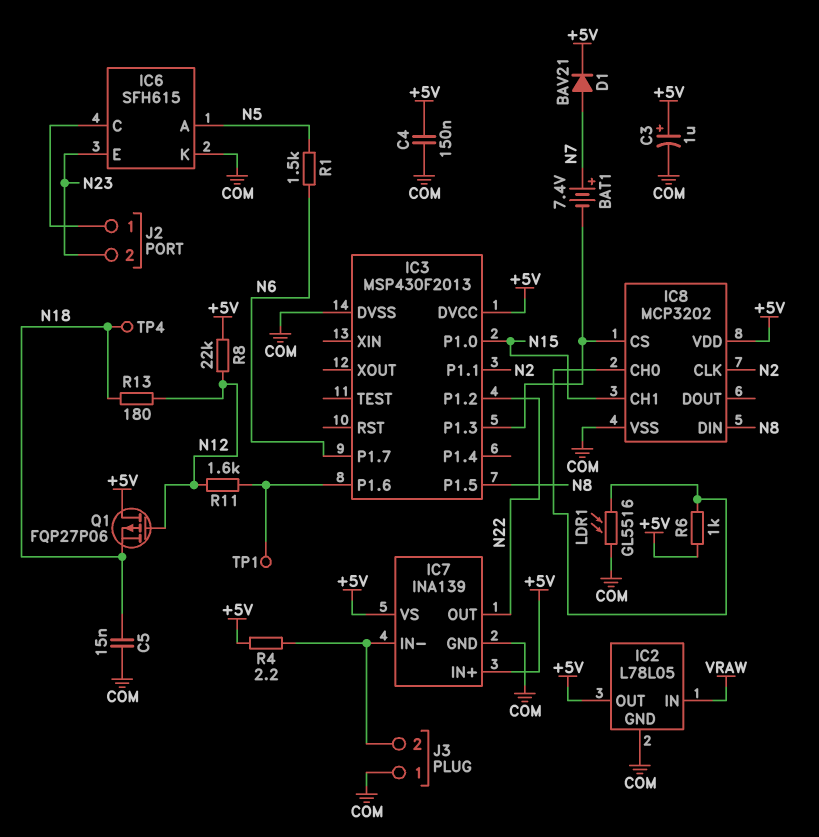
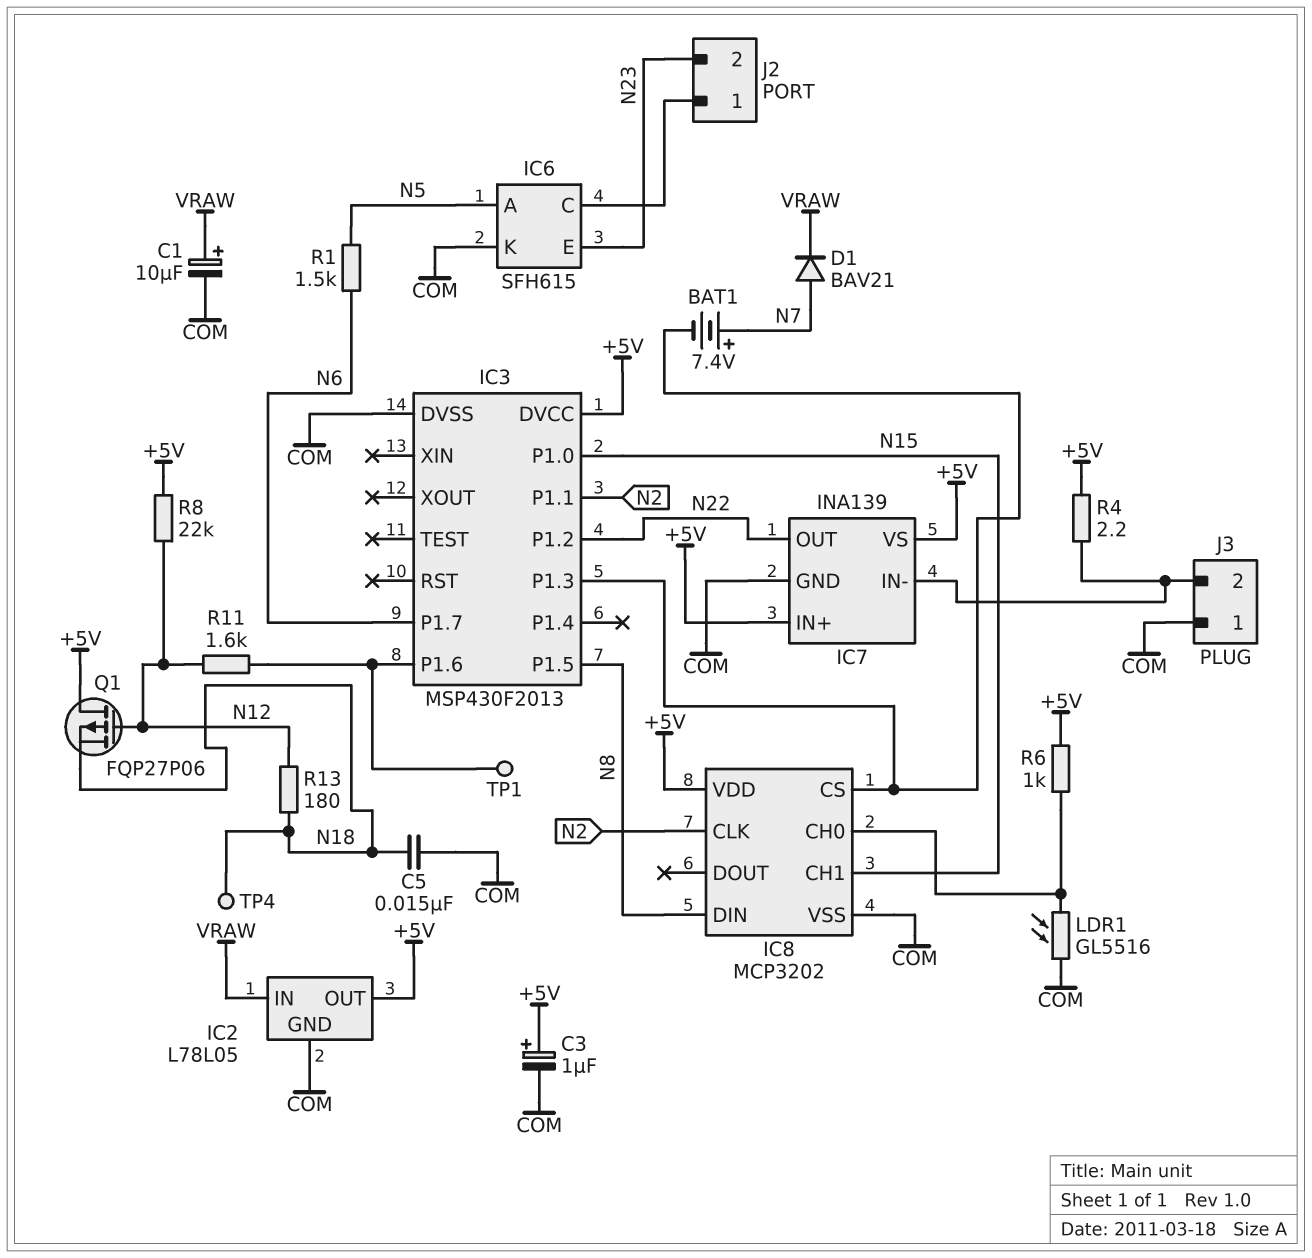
C1: none -> 10uF (plus VRAW, minus COM)
C4: 150nF (+5V, COM) -> none
D1: diode BAV21 (A N7, K +5V) -> diode BAV21 (A N7, K VRAW)

